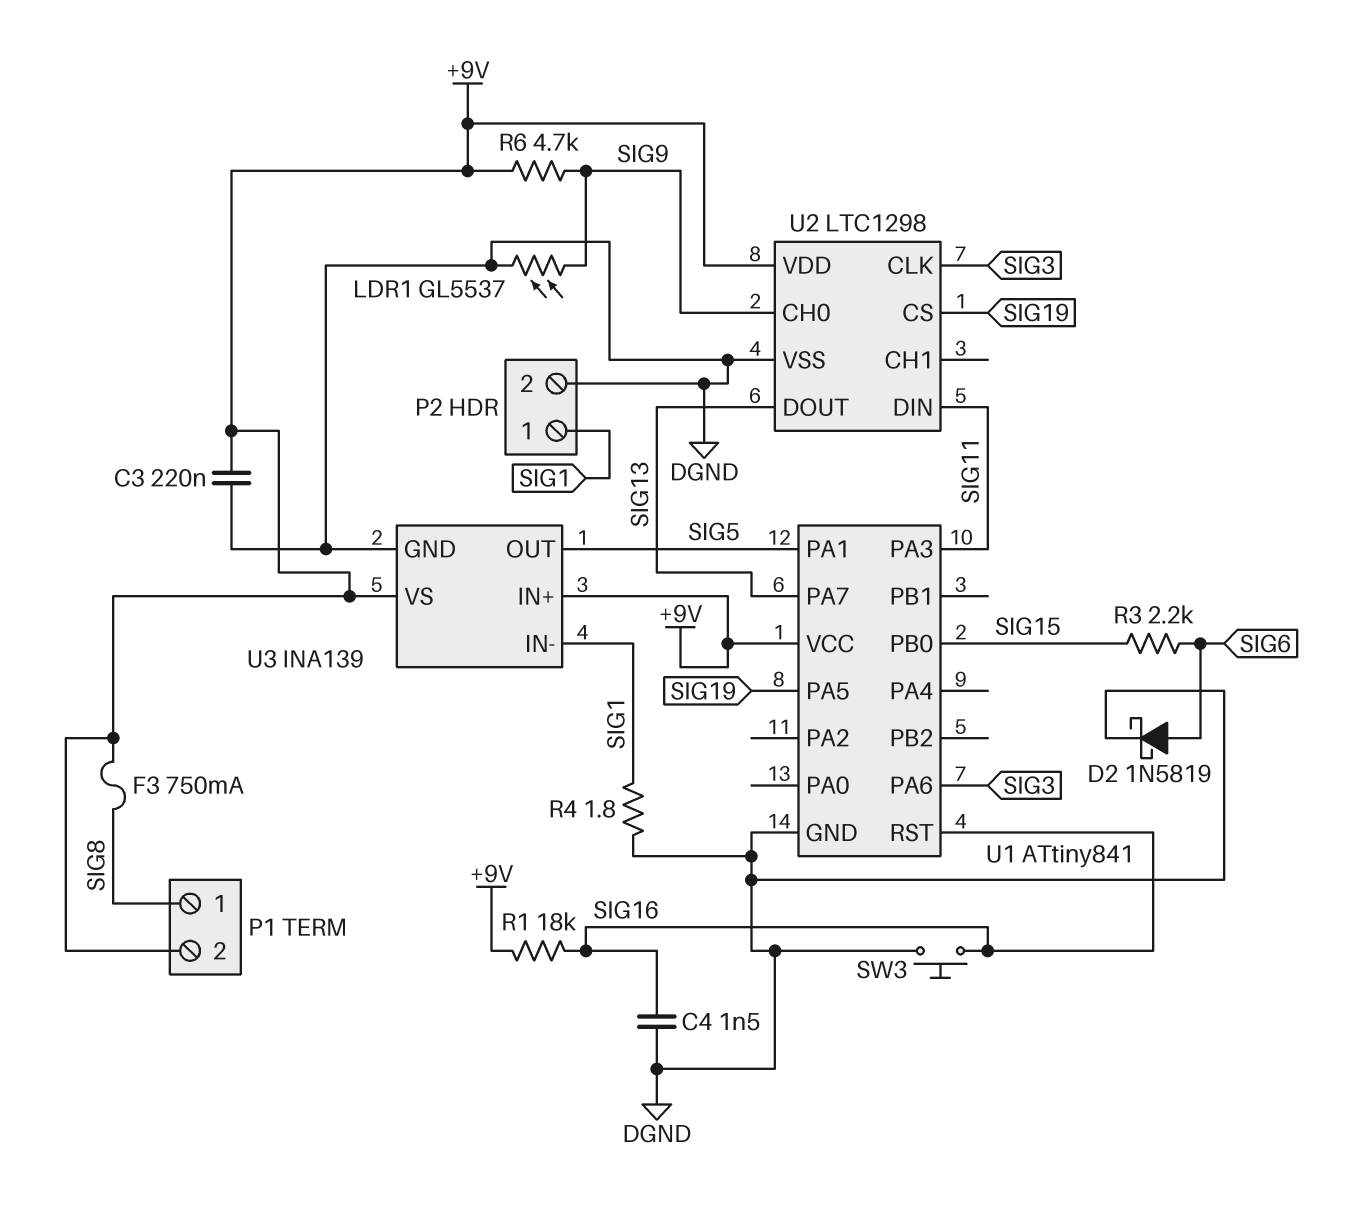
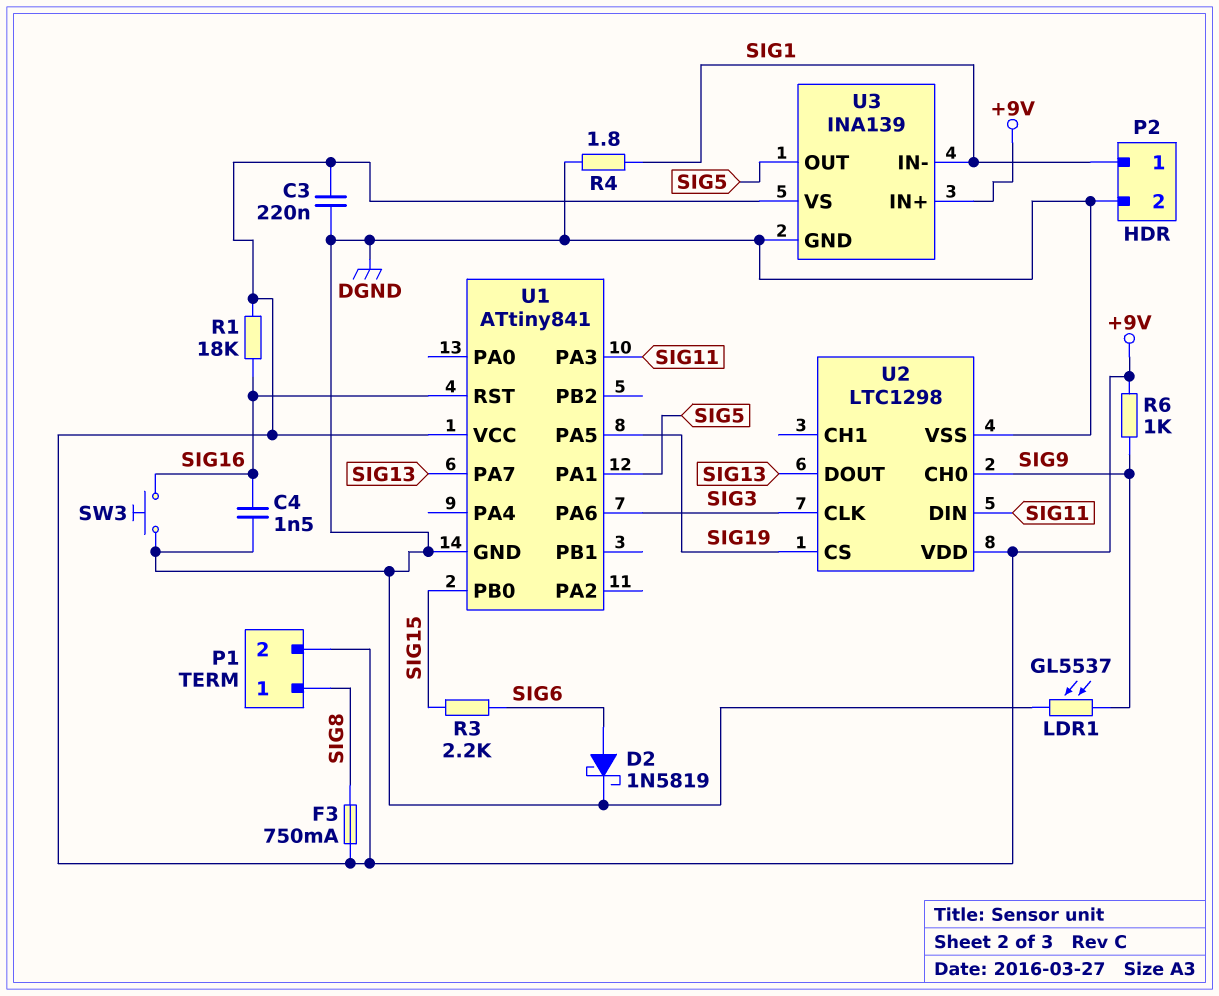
R6: 4.7k (+9V, SIG9) -> 1k (+9V, SIG9)

